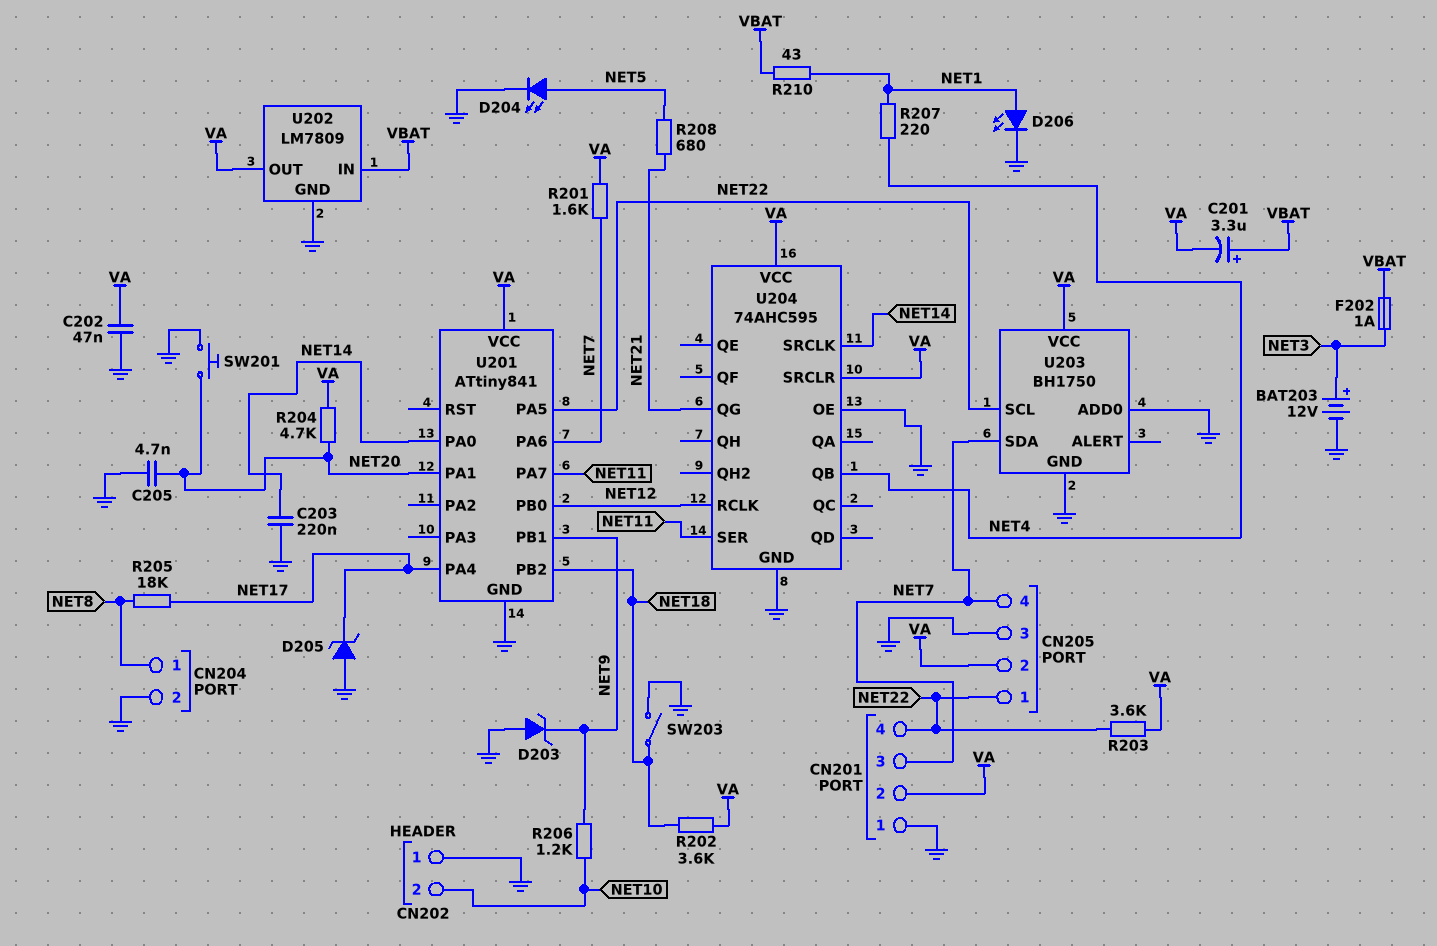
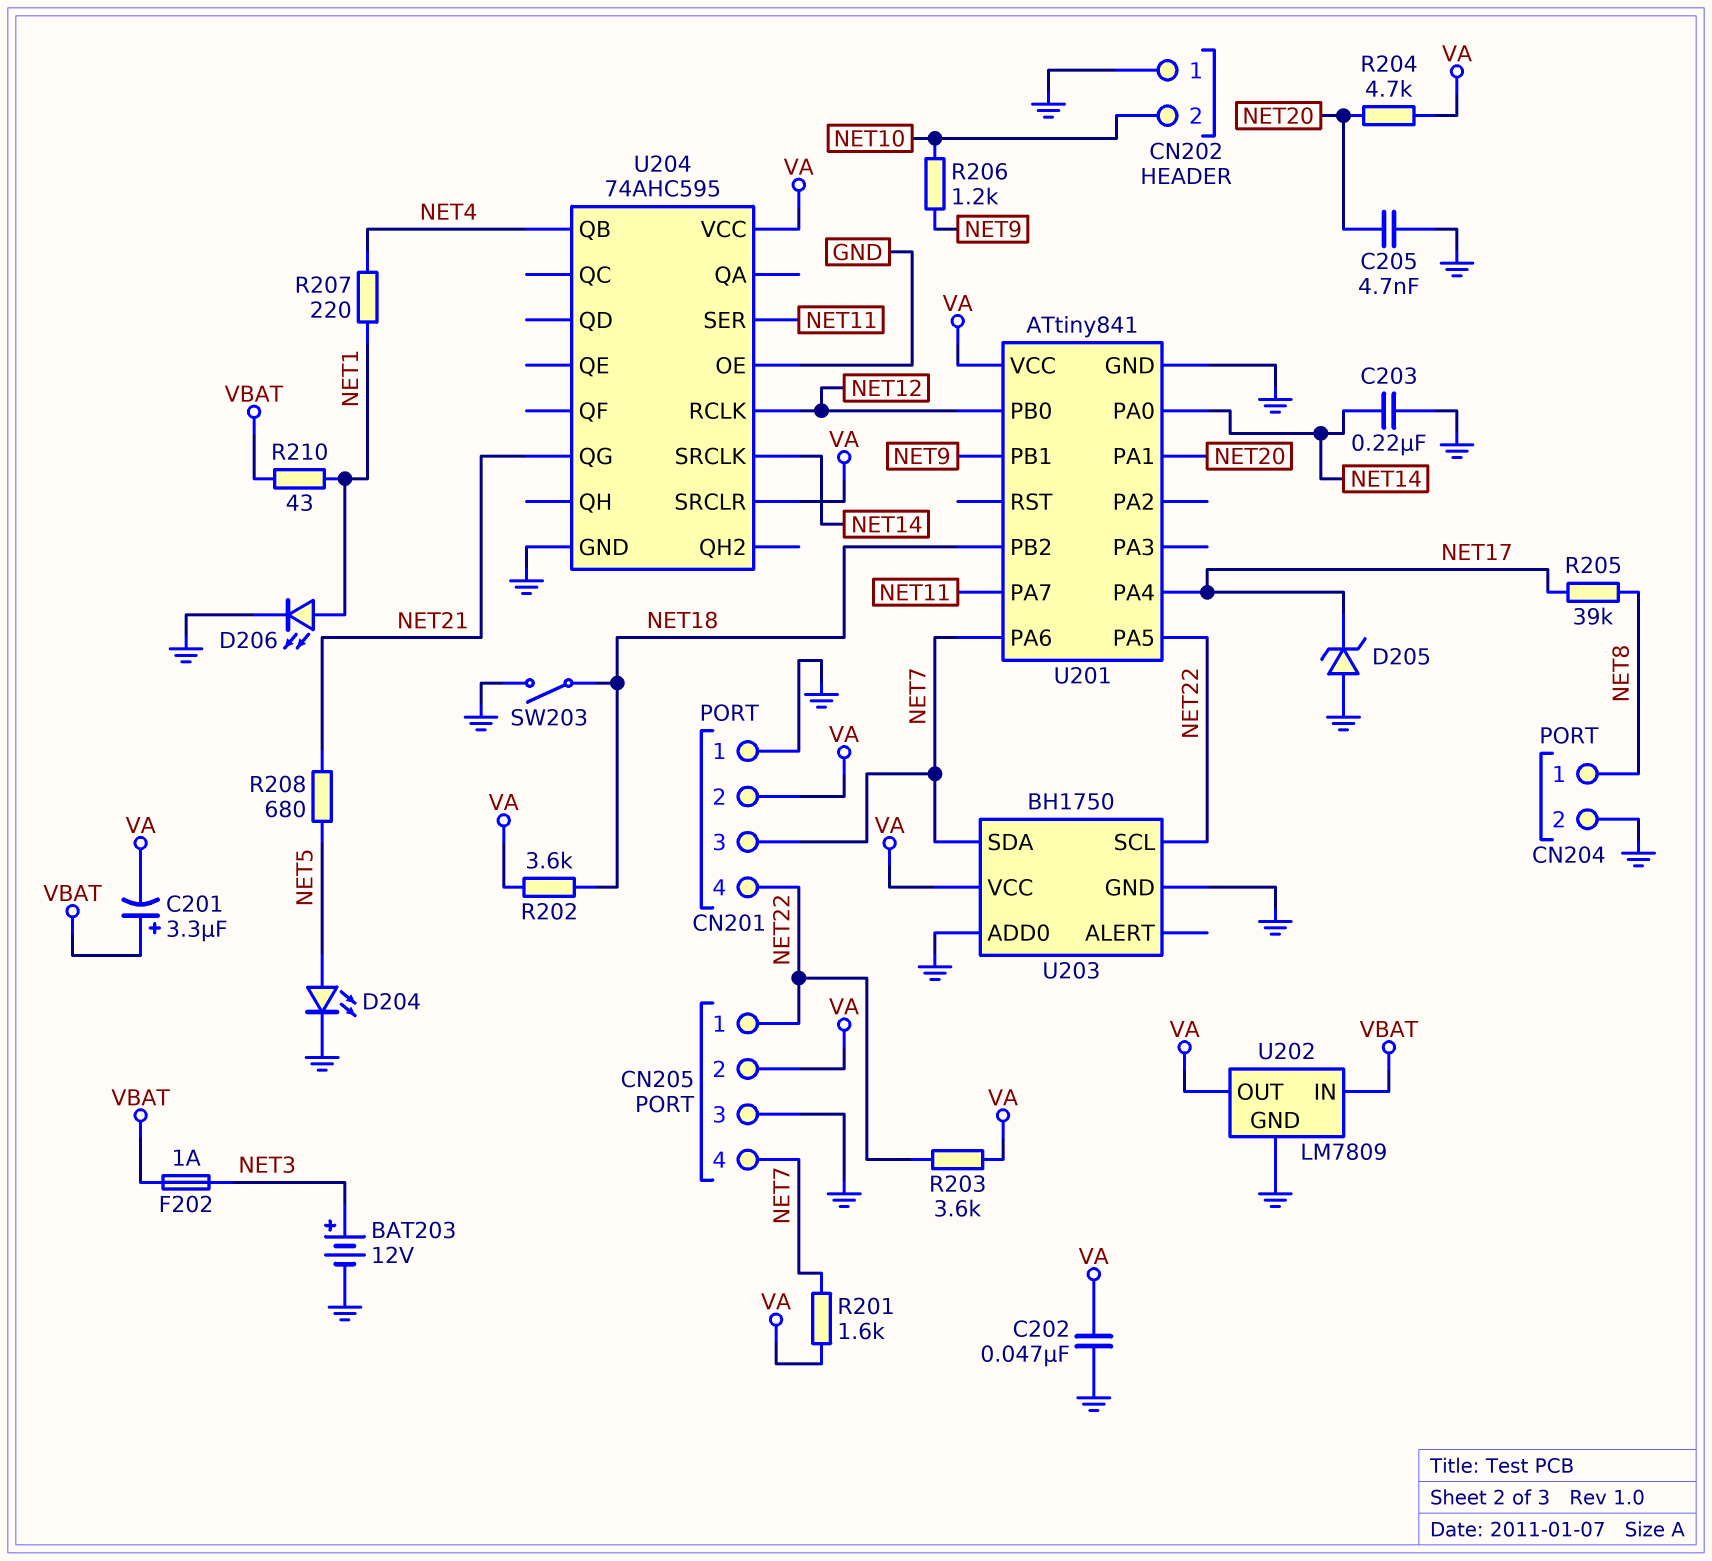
D203: zener (A GND, K NET9) -> none
R205: 18k (NET8, NET17) -> 39k (NET8, NET17)
SW201: button (GND, NET20) -> none

